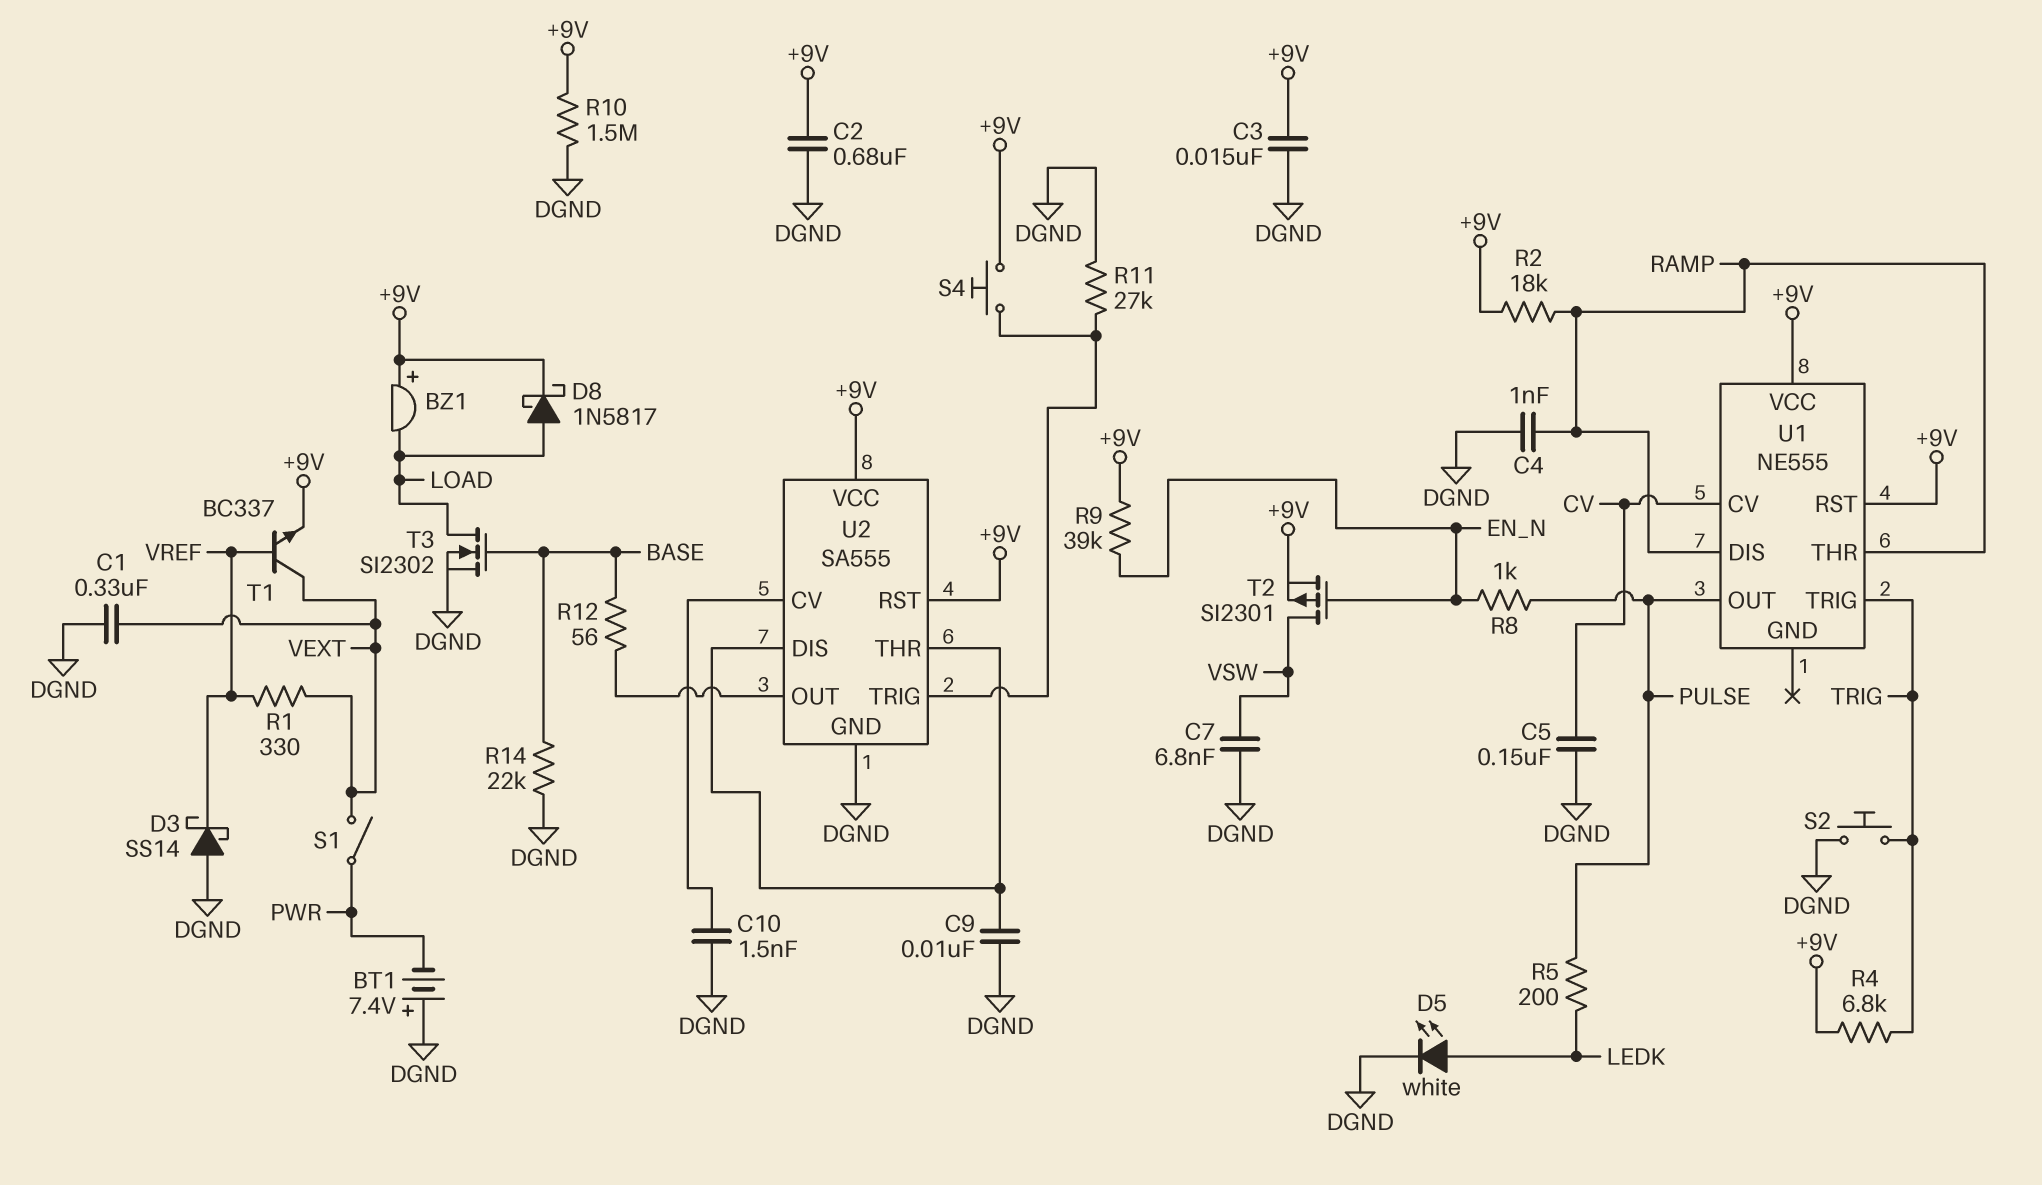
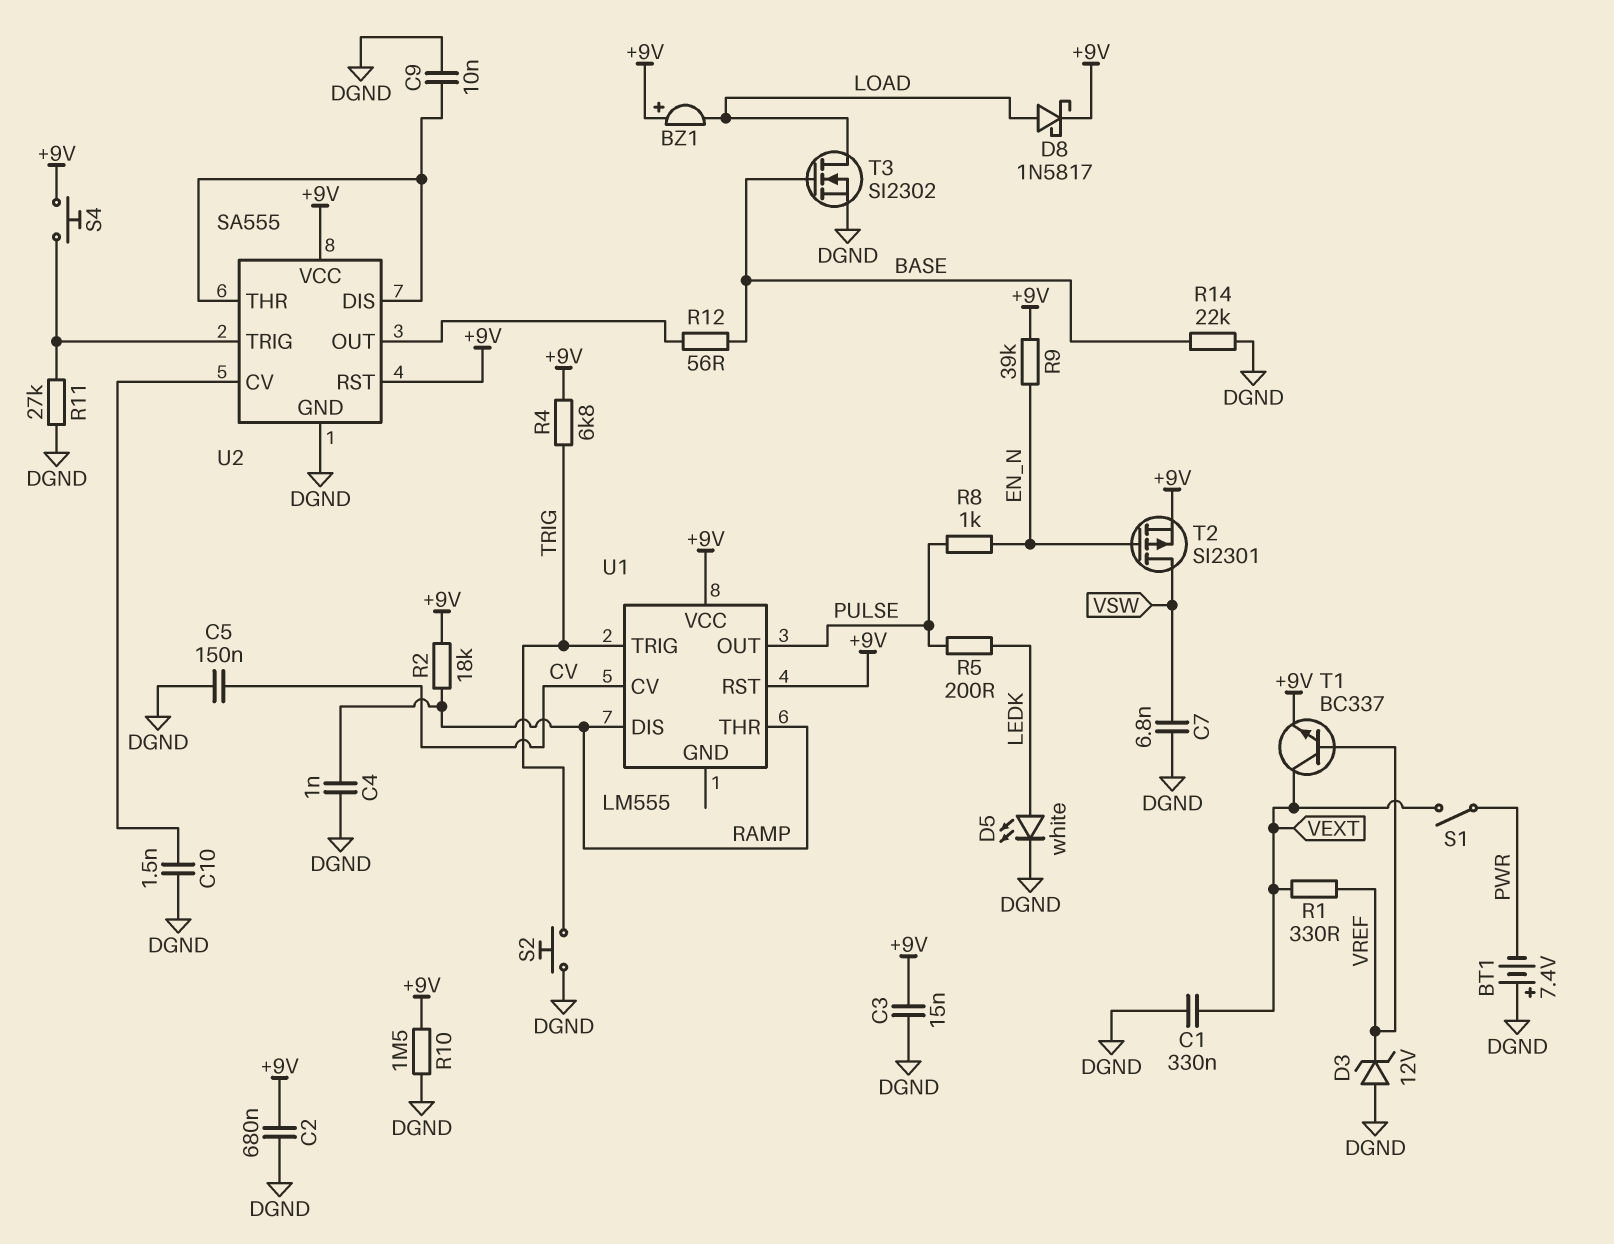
D3: schottky SS14 (A DGND, K VREF) -> zener 12V (A DGND, K VREF)
U1: NE555 -> LM555

